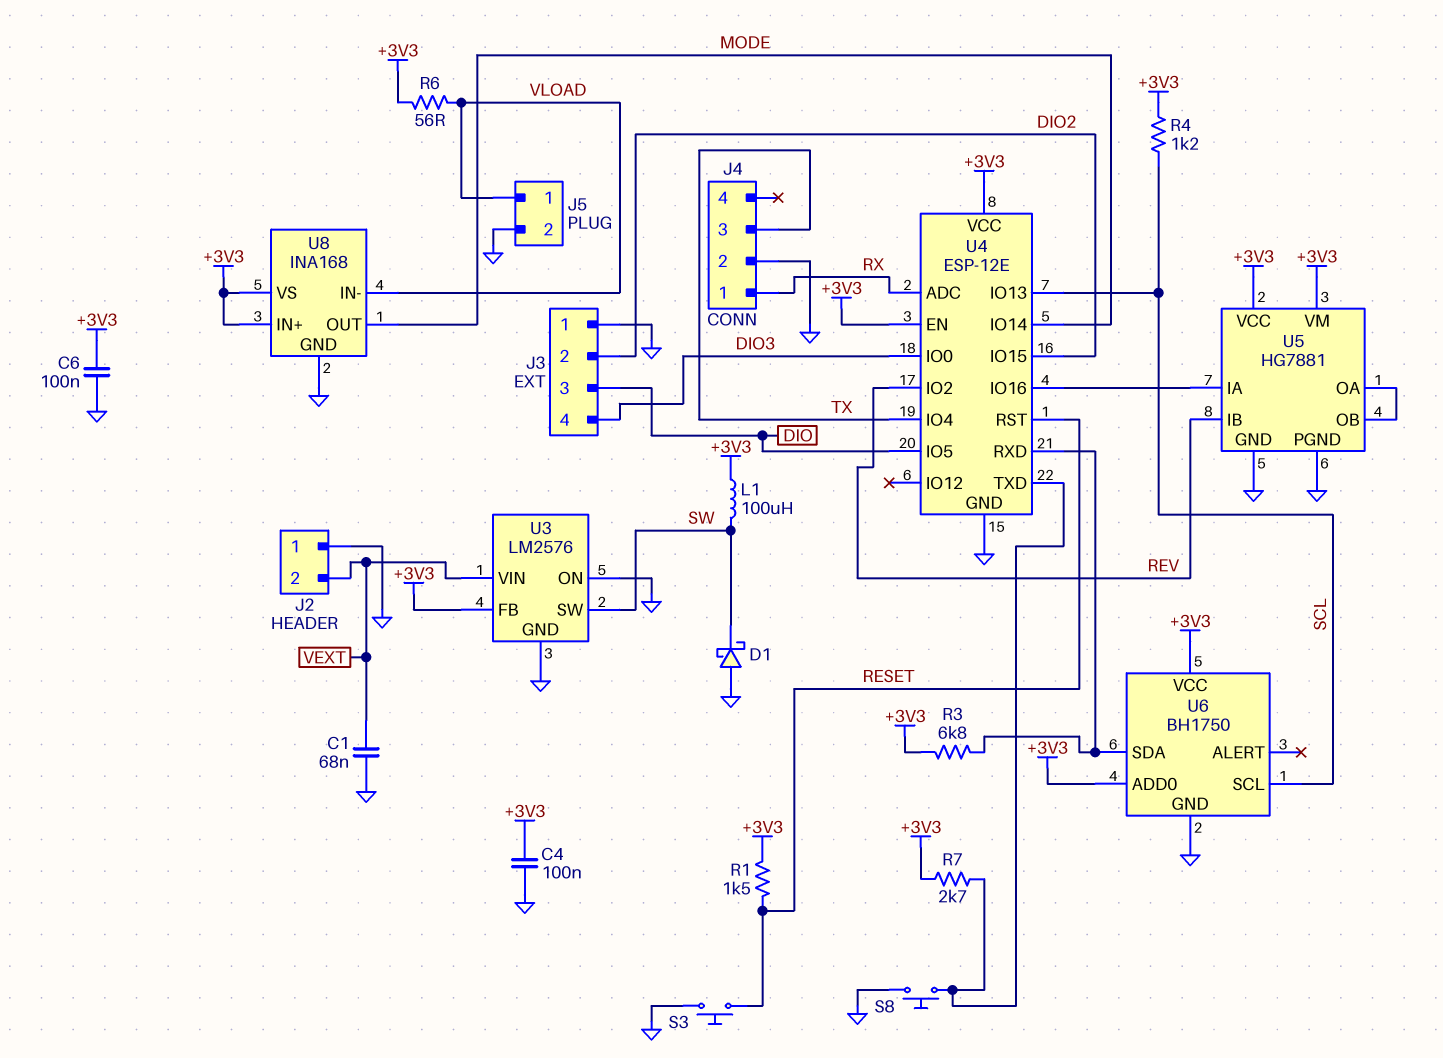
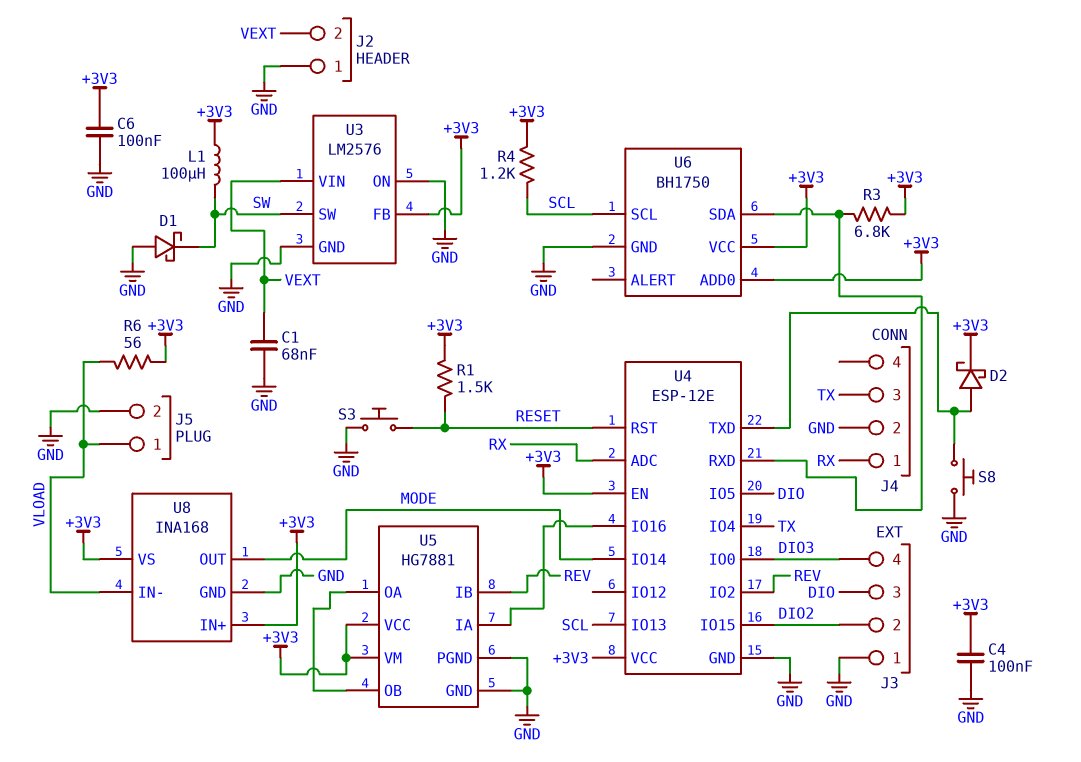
D2: none -> schottky (A U4/TXD, K +3V3)
R7: 2.7k (+3V3, U4/TXD) -> none

